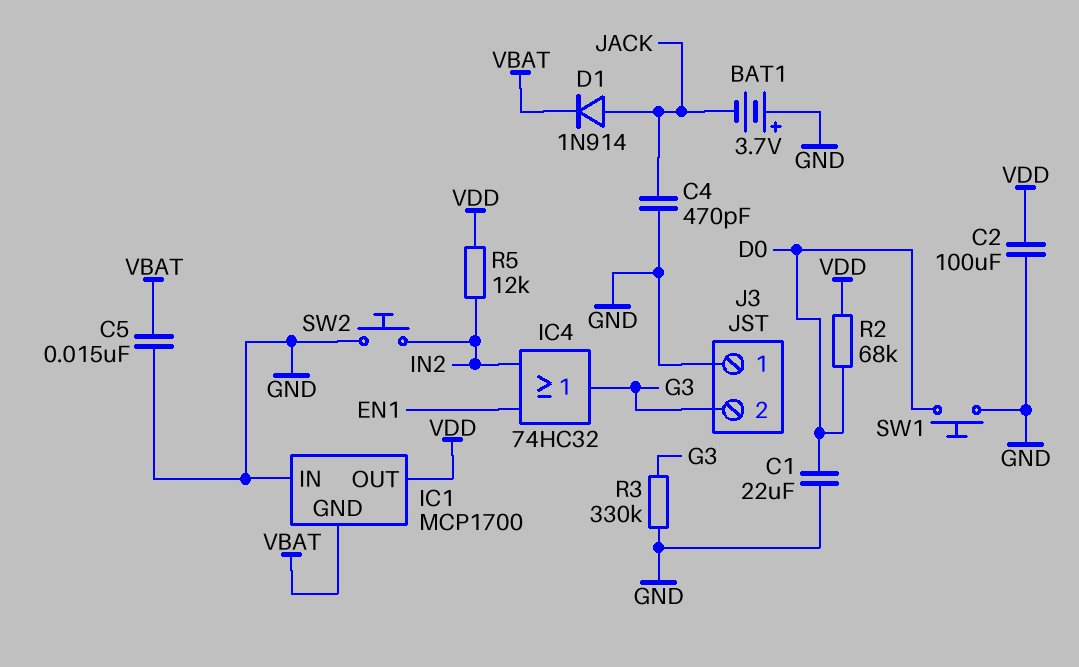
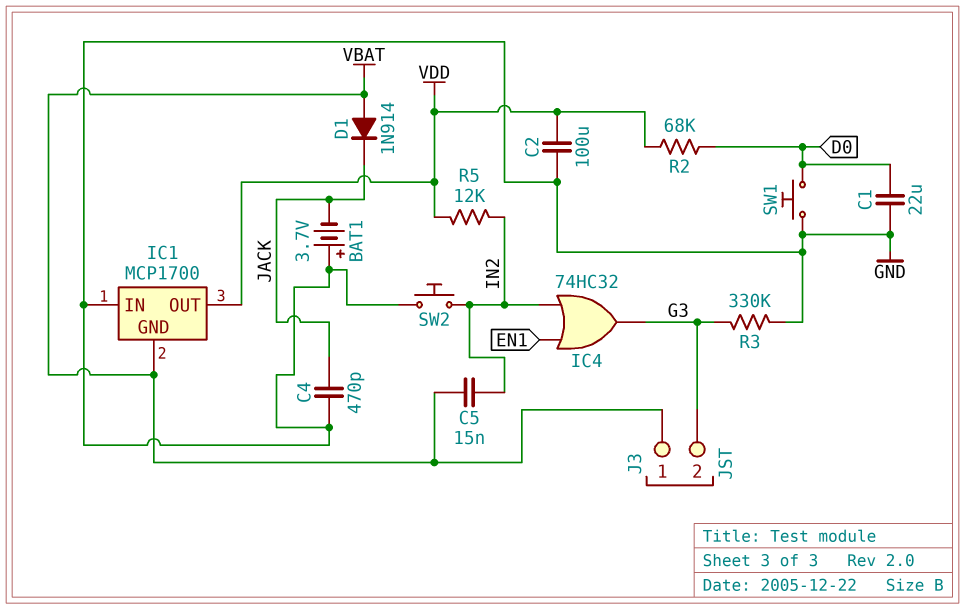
C5: 15nF (GND, VBAT) -> 15nF (IN2, VBAT)
D1: diode 1N914 (A JACK, K VBAT) -> diode 1N914 (A VBAT, K JACK)
J3 pin 1: GND -> VBAT

